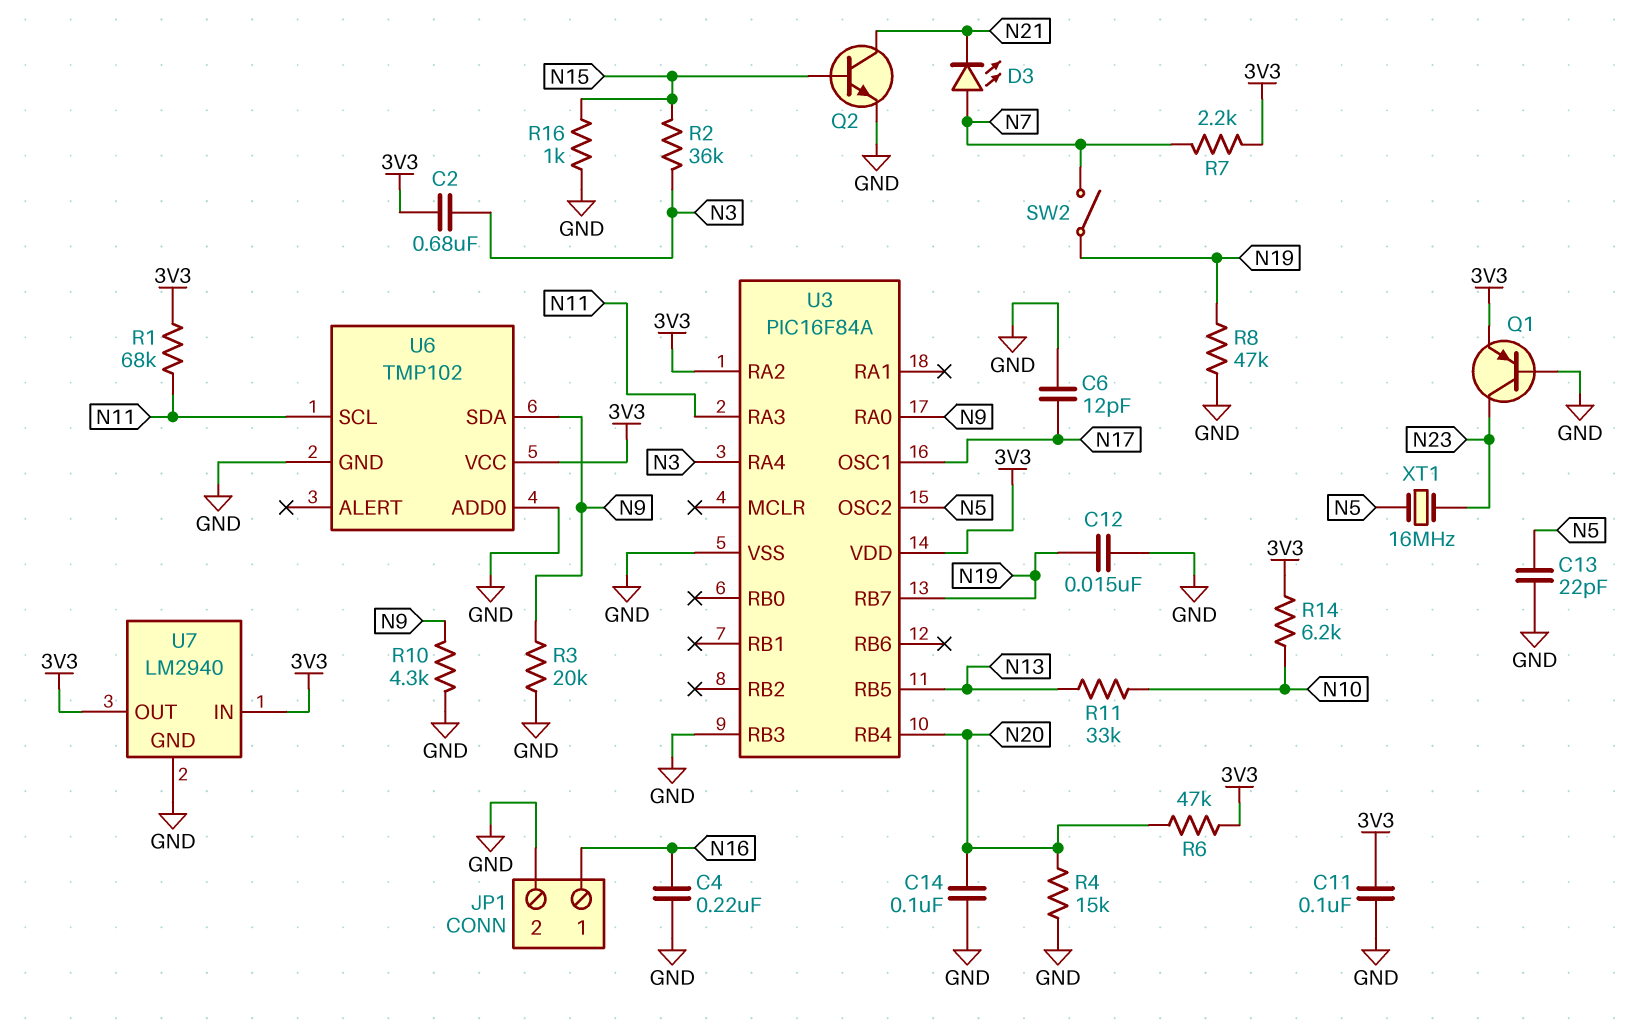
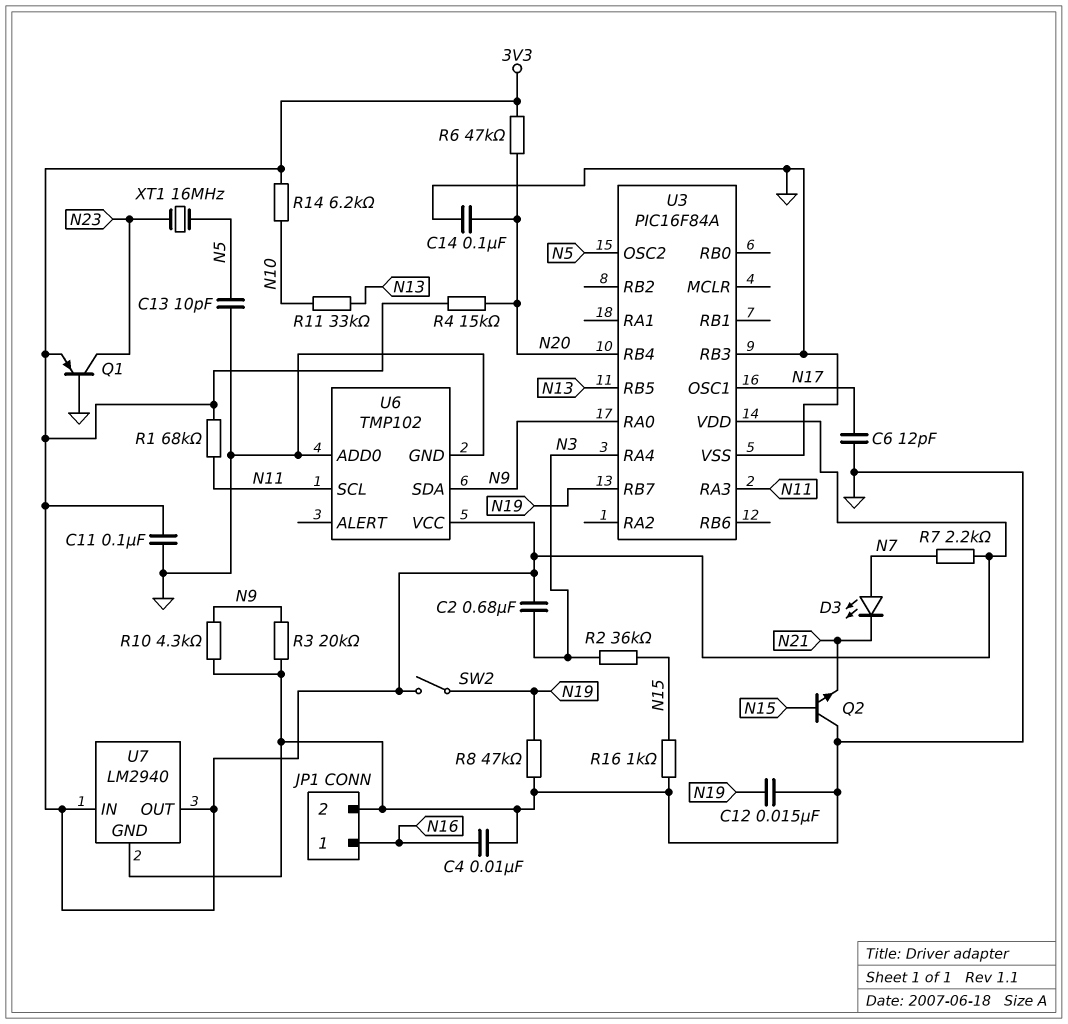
C4: 220nF (GND, N16) -> 10nF (GND, N16)
C13: 22pF (GND, N5) -> 10pF (GND, N5)
Q2: NPN (B N15, C N21, E GND) -> NPN (B N15, C GND, E N21)
R4: 15k (GND, N20) -> 15k (3V3, N20)
SW2: switch (N7, N19) -> switch (3V3, N19)
U3 pin RA2: 3V3 -> none

